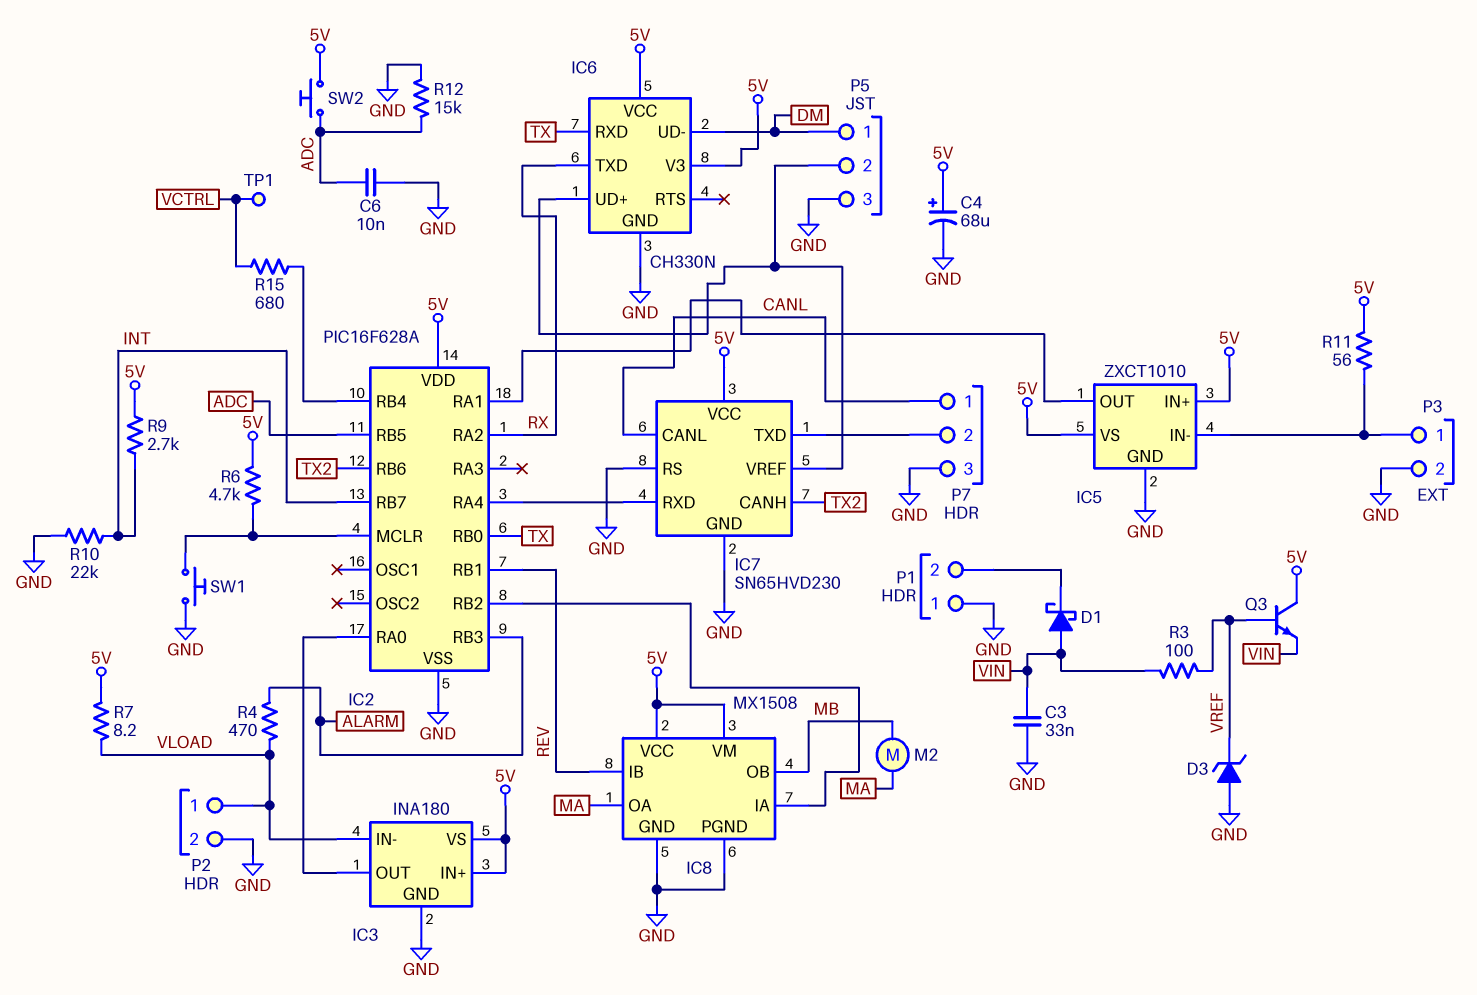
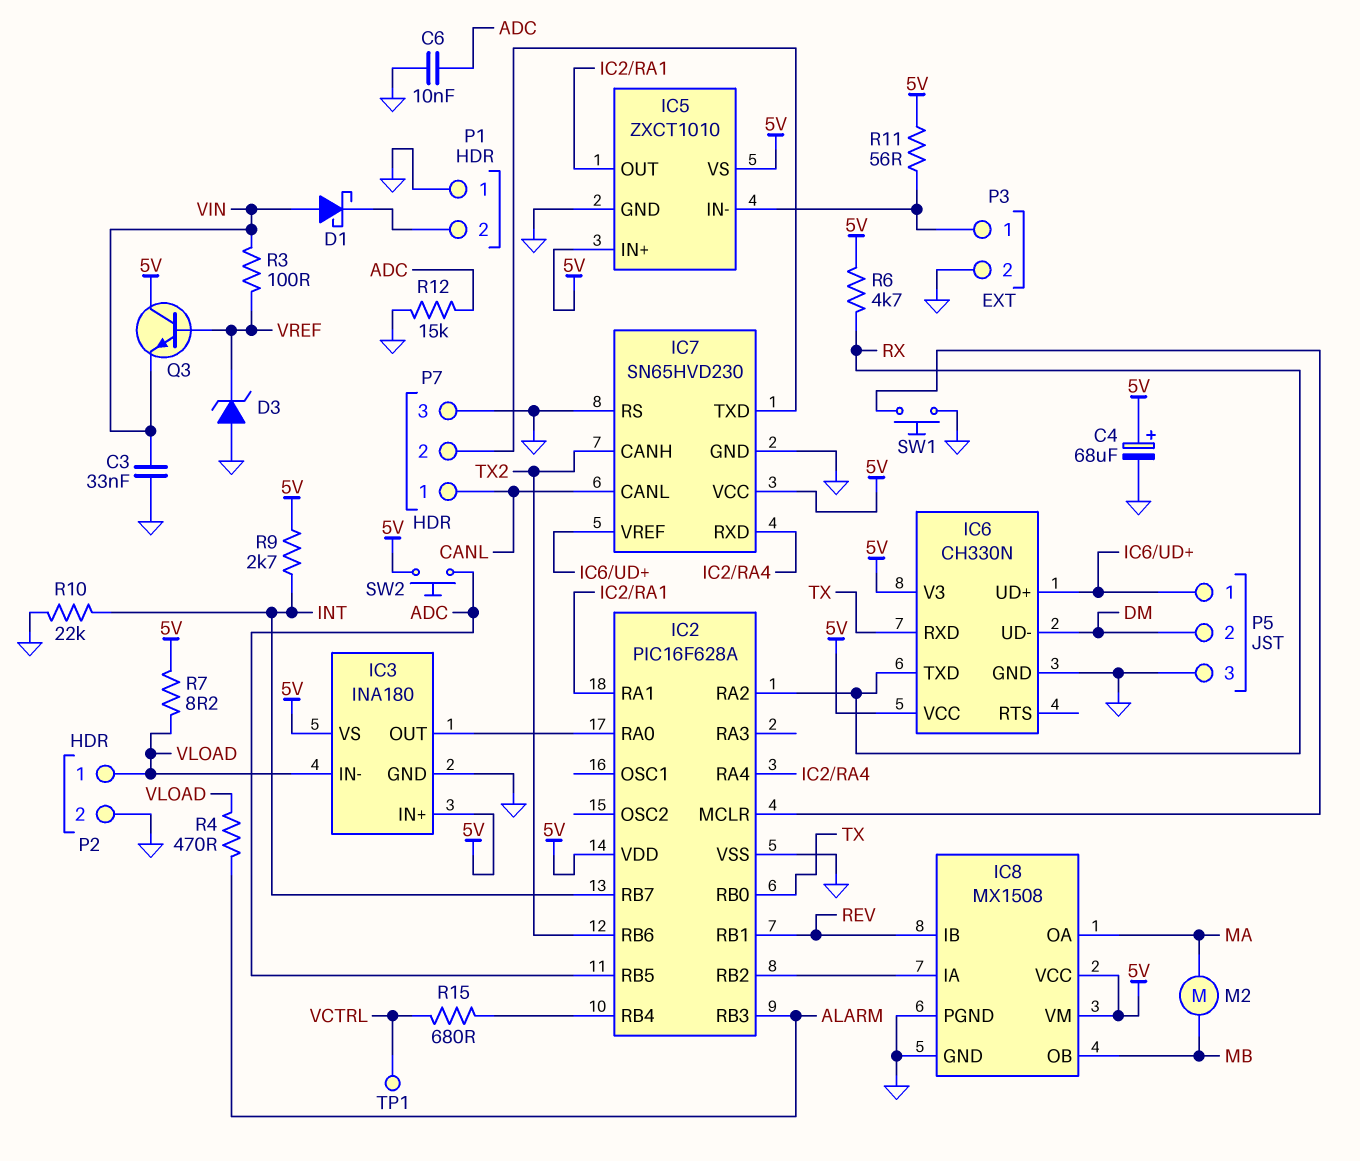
P5 pin 1: DM -> IC6/UD+
P5 pin 2: IC6/UD+ -> DM
R6: 4.7k (5V, IC2/MCLR) -> 4.7k (5V, RX)

